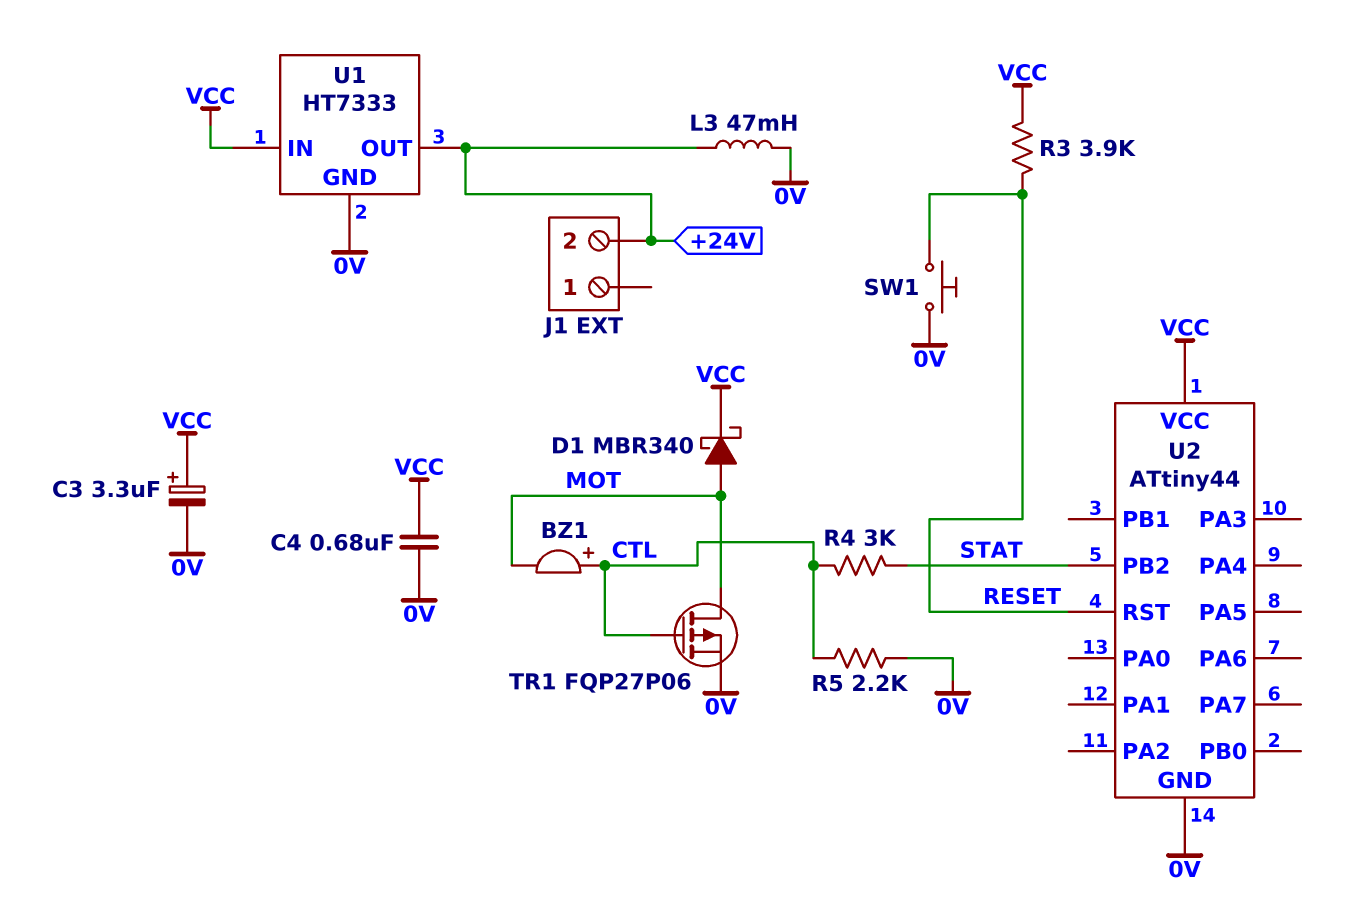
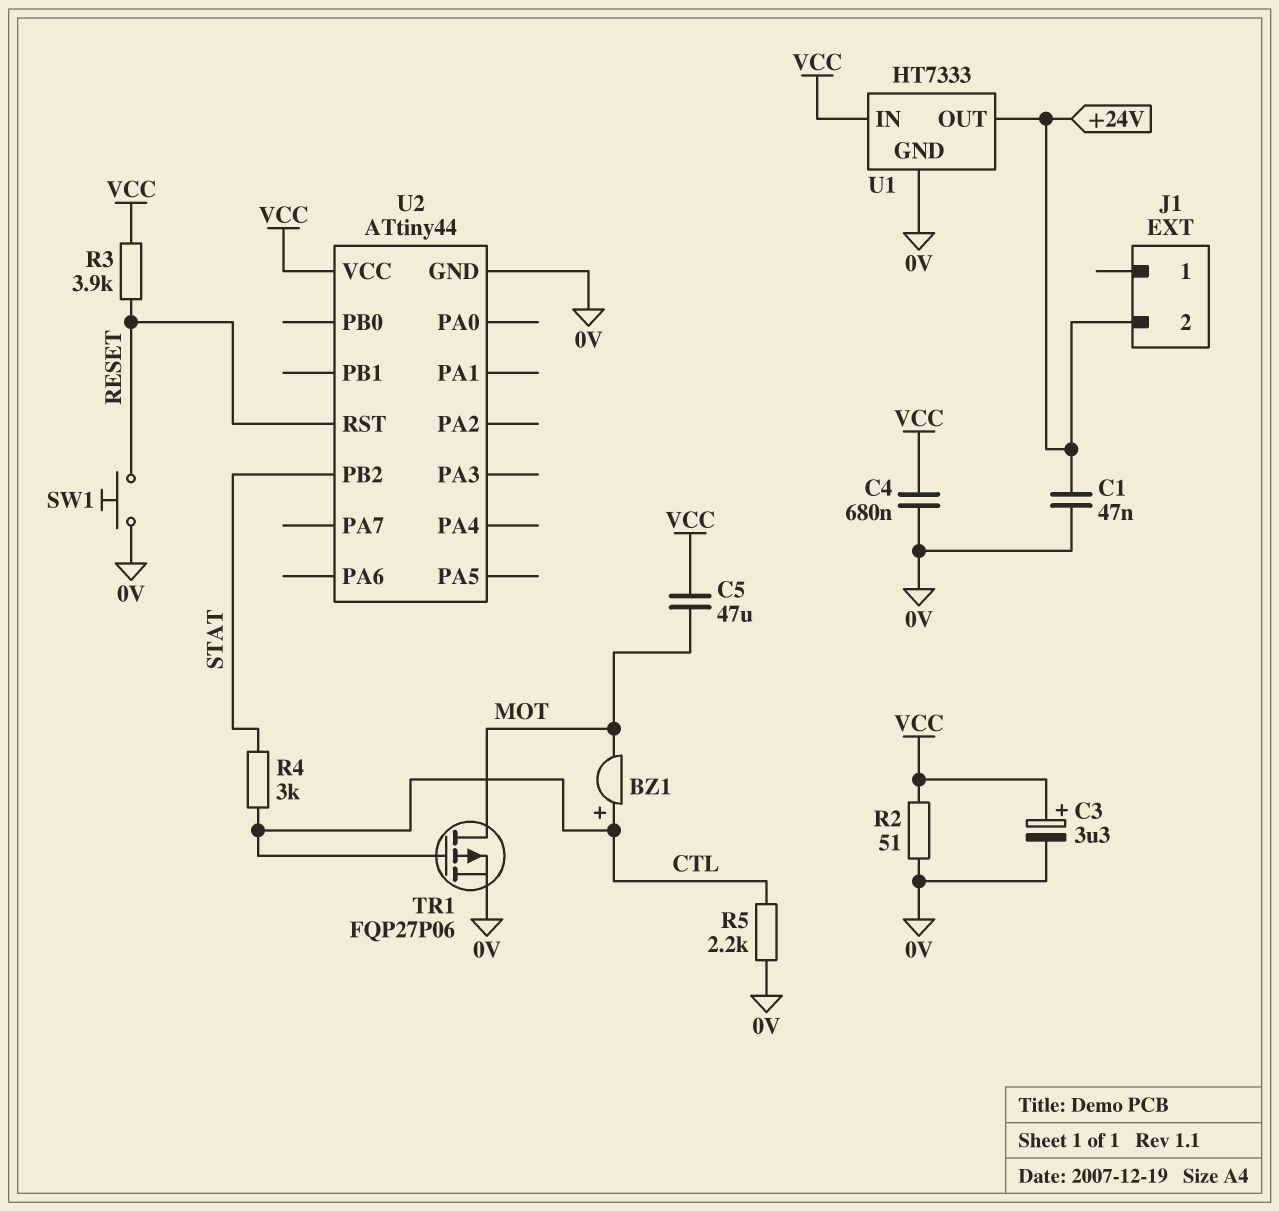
C1: none -> 47nF (+24V, 0V)
C5: none -> 47uF (MOT, VCC)
D1: schottky MBR340 (A MOT, K VCC) -> none
L3: 47mH (+24V, 0V) -> none
R2: none -> 51 (0V, VCC)

